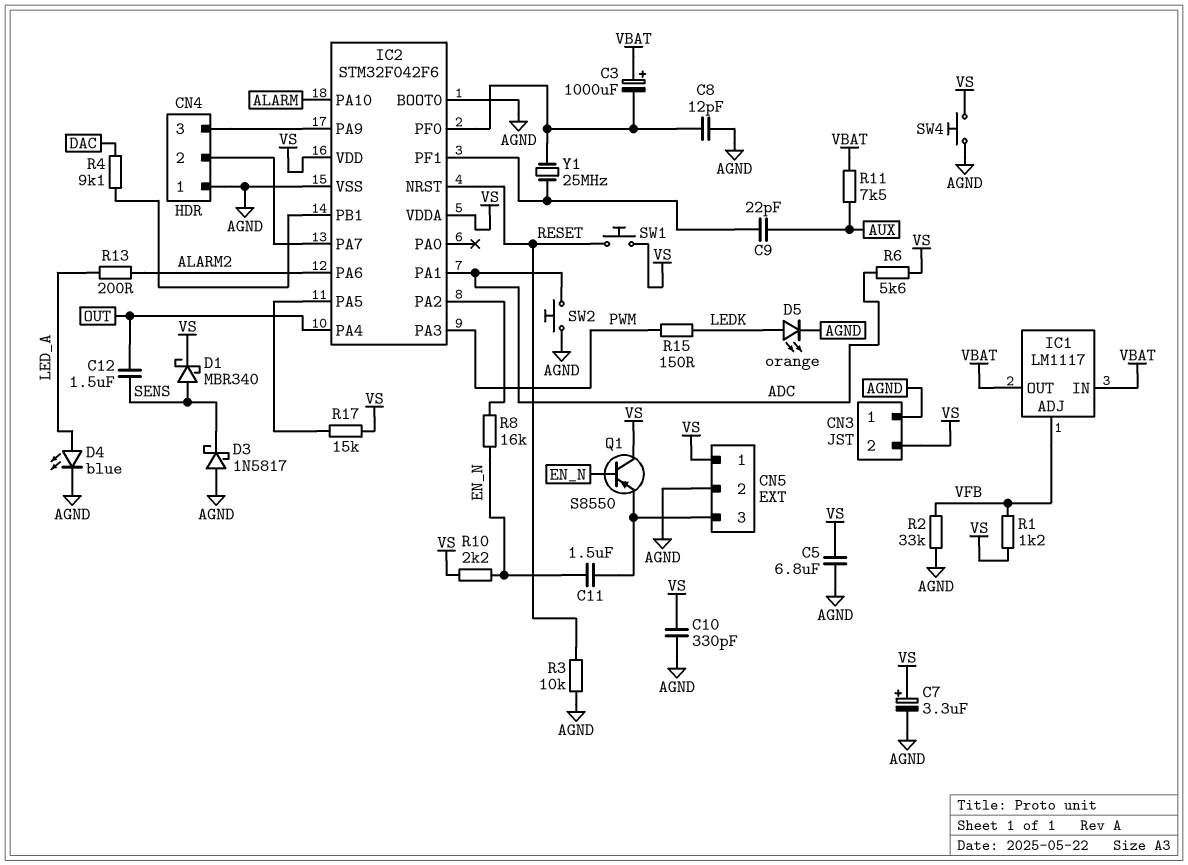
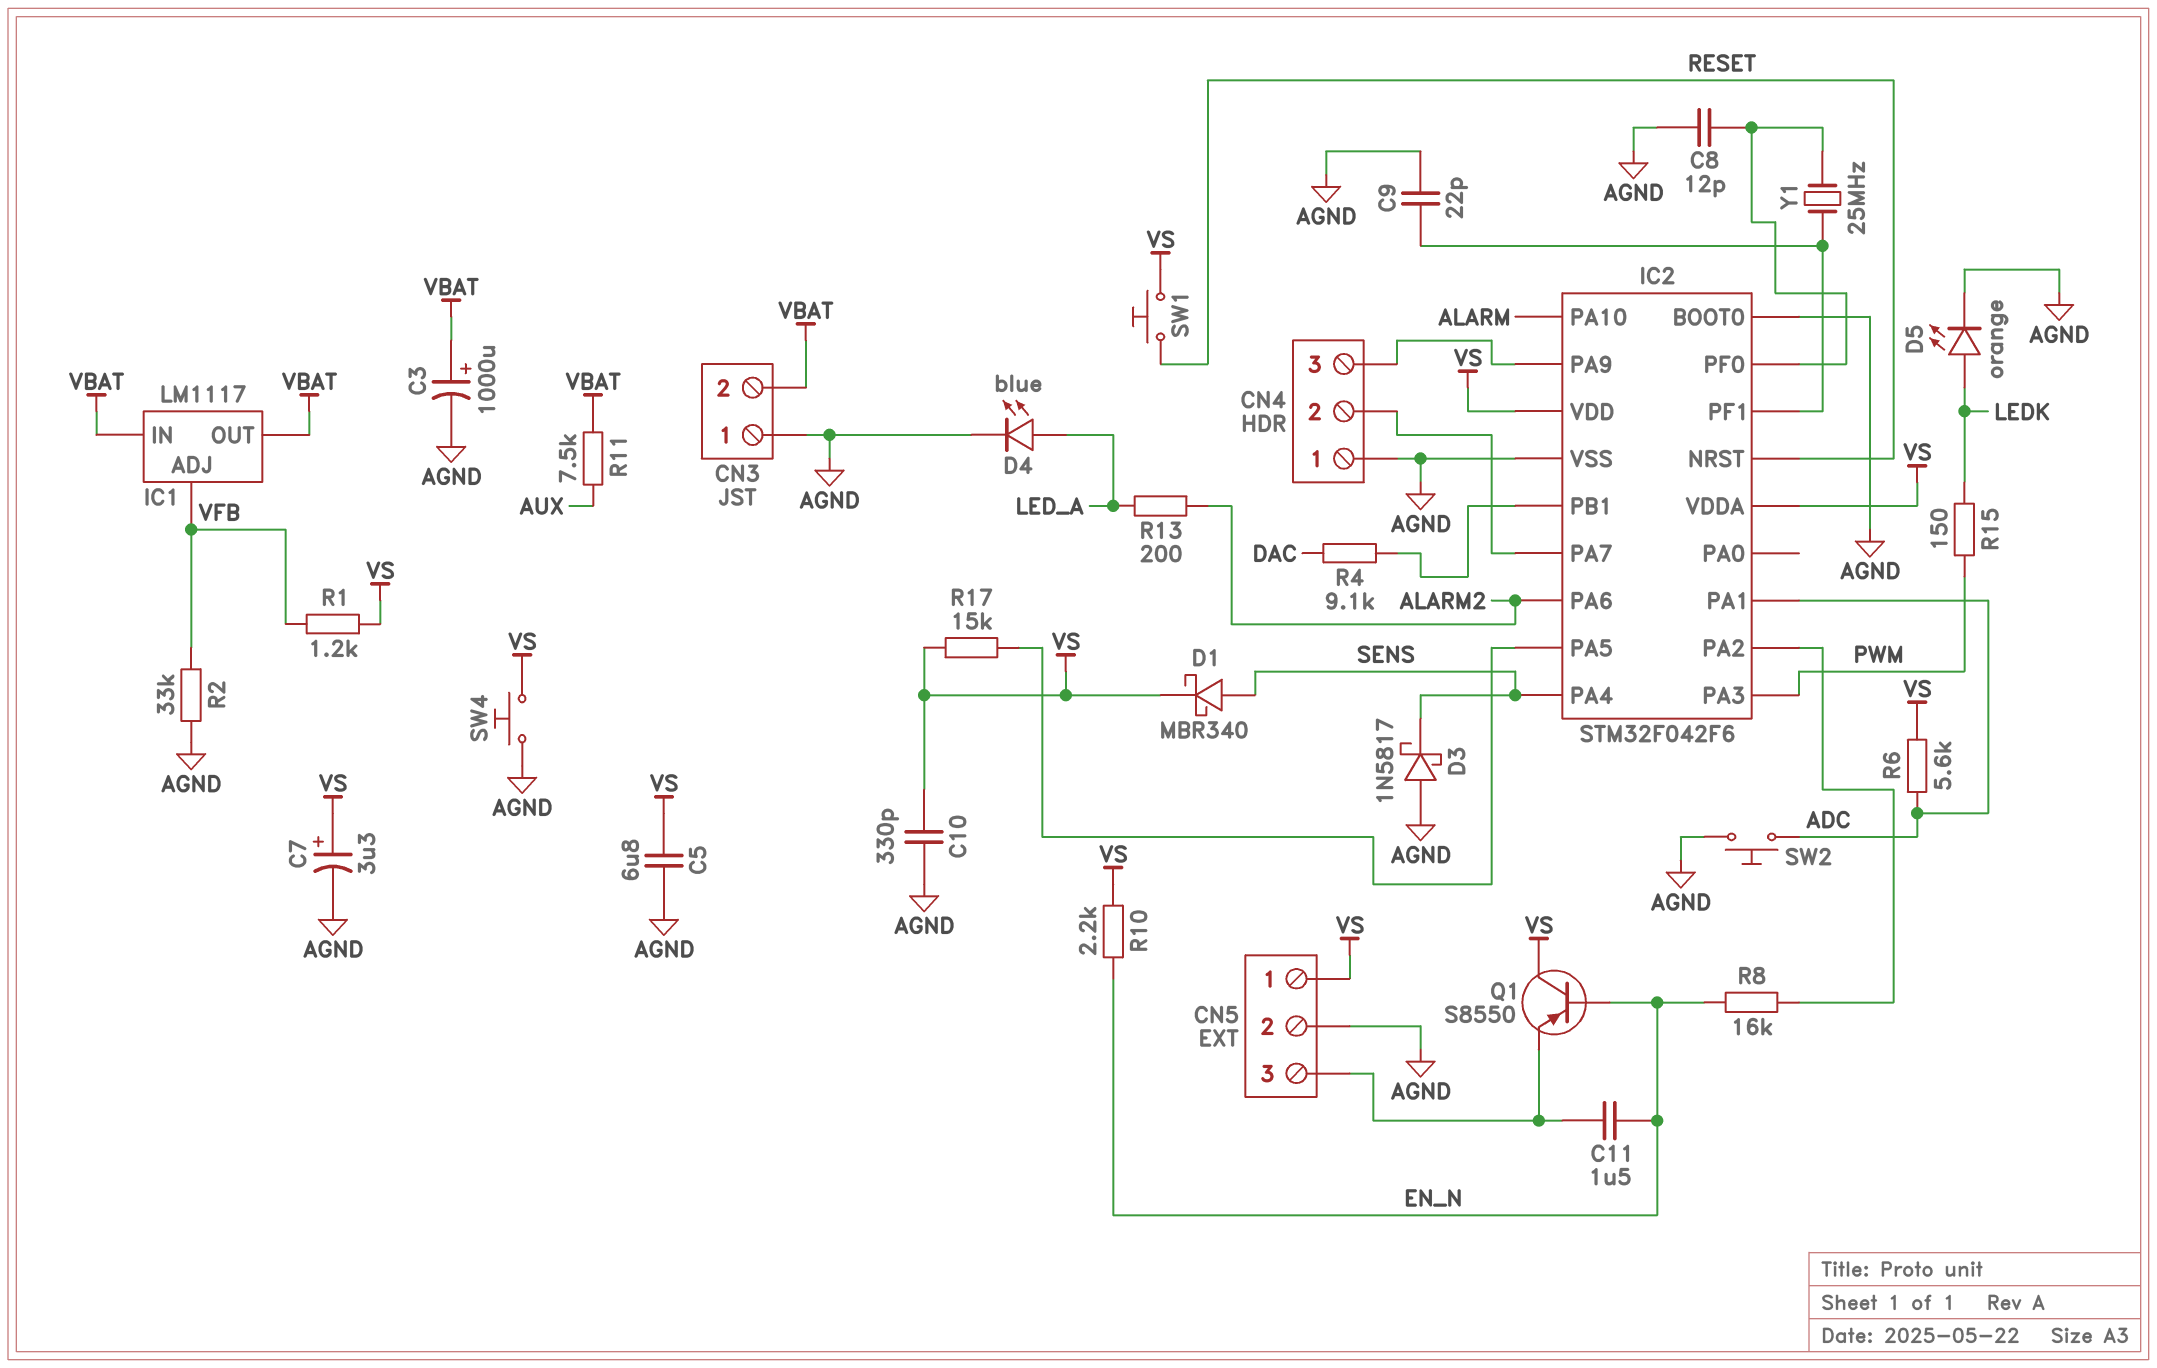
C3: 1000uF (plus VBAT, minus IC2/PF0) -> 1000uF (plus VBAT, minus AGND)
C9: 22pF (AUX, IC2/PF1) -> 22pF (AGND, IC2/PF1)
C12: 1.5uF (OUT, SENS) -> none
CN3 pin 2: VS -> VBAT
IC2 pin PA4: OUT -> SENS
R3: 10k (AGND, RESET) -> none

